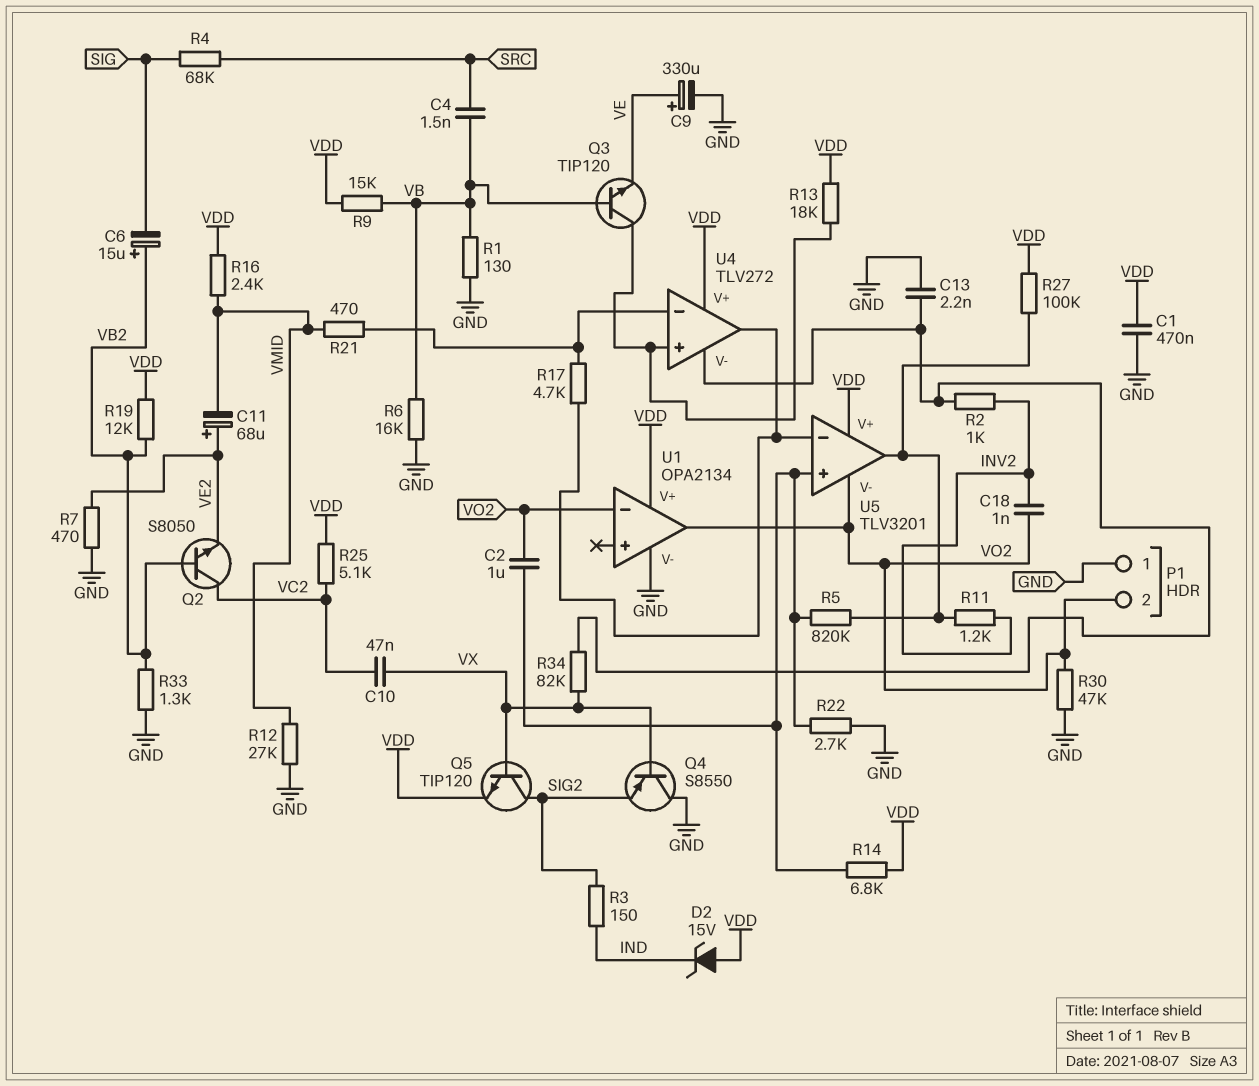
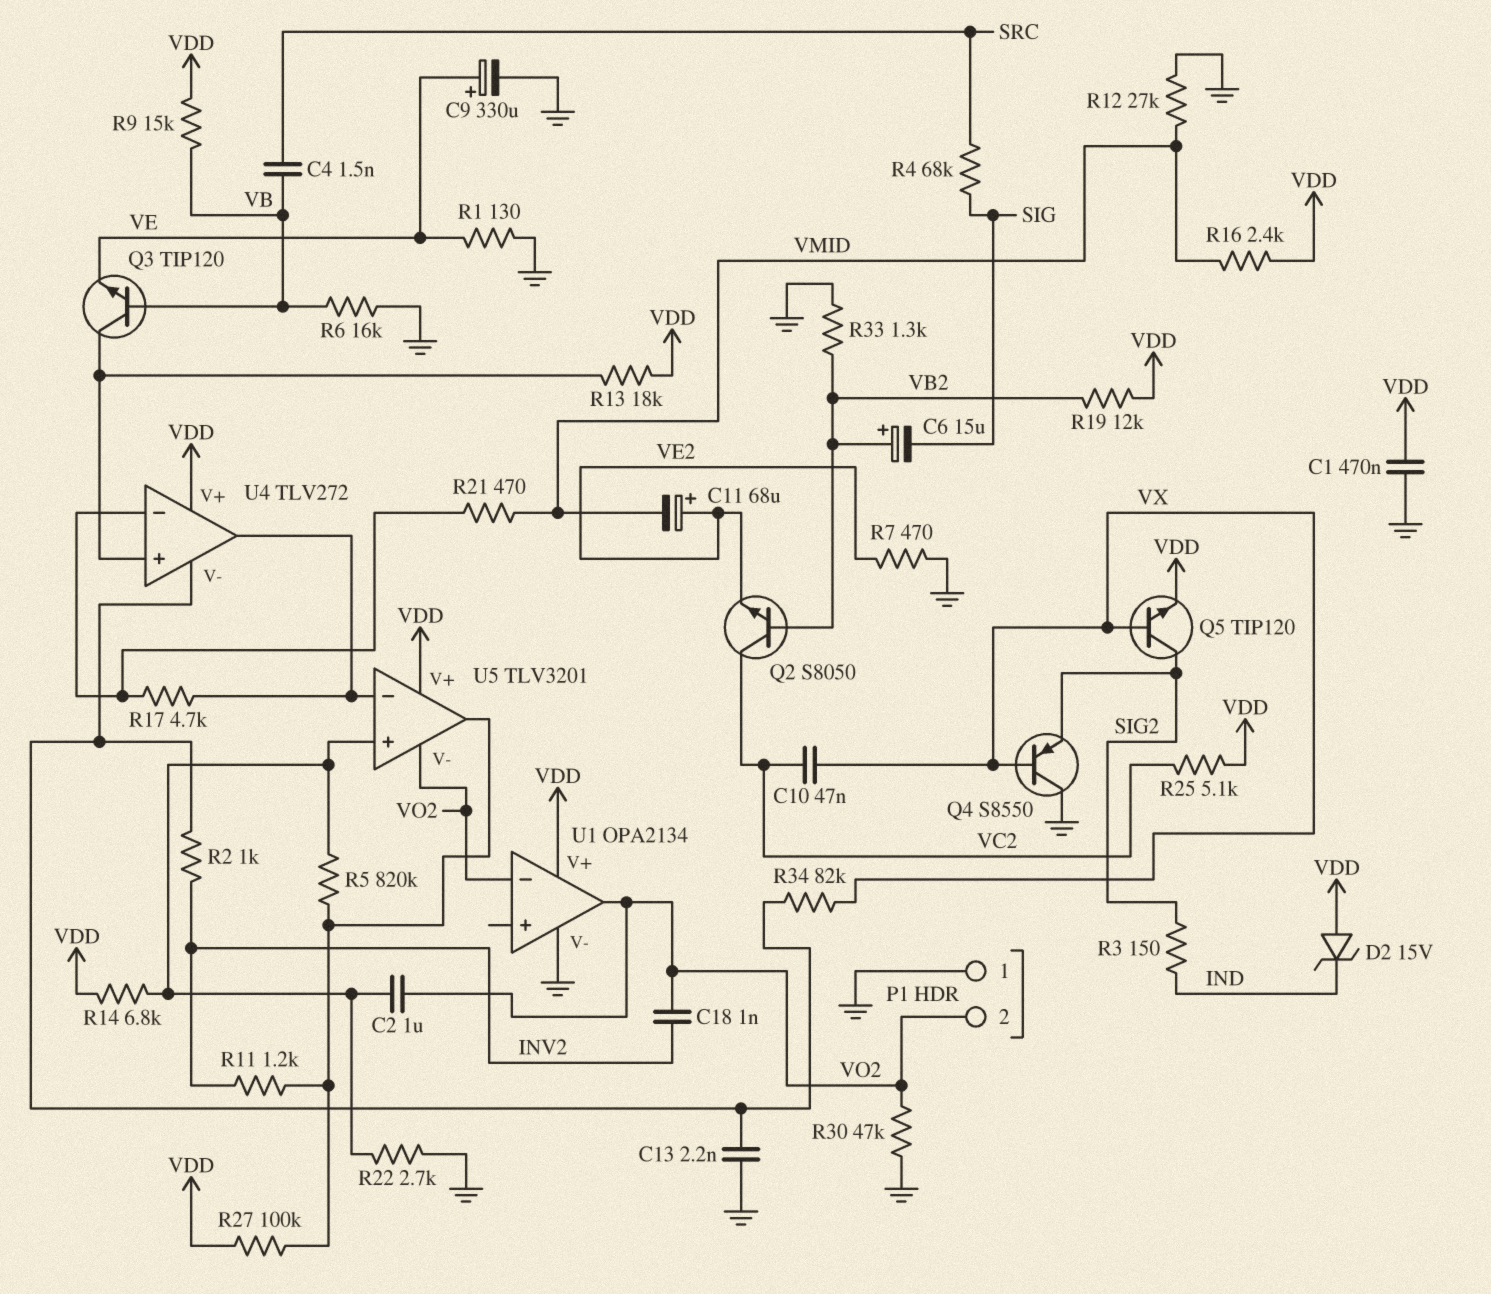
R1: 130 (GND, VB) -> 130 (GND, VE)

